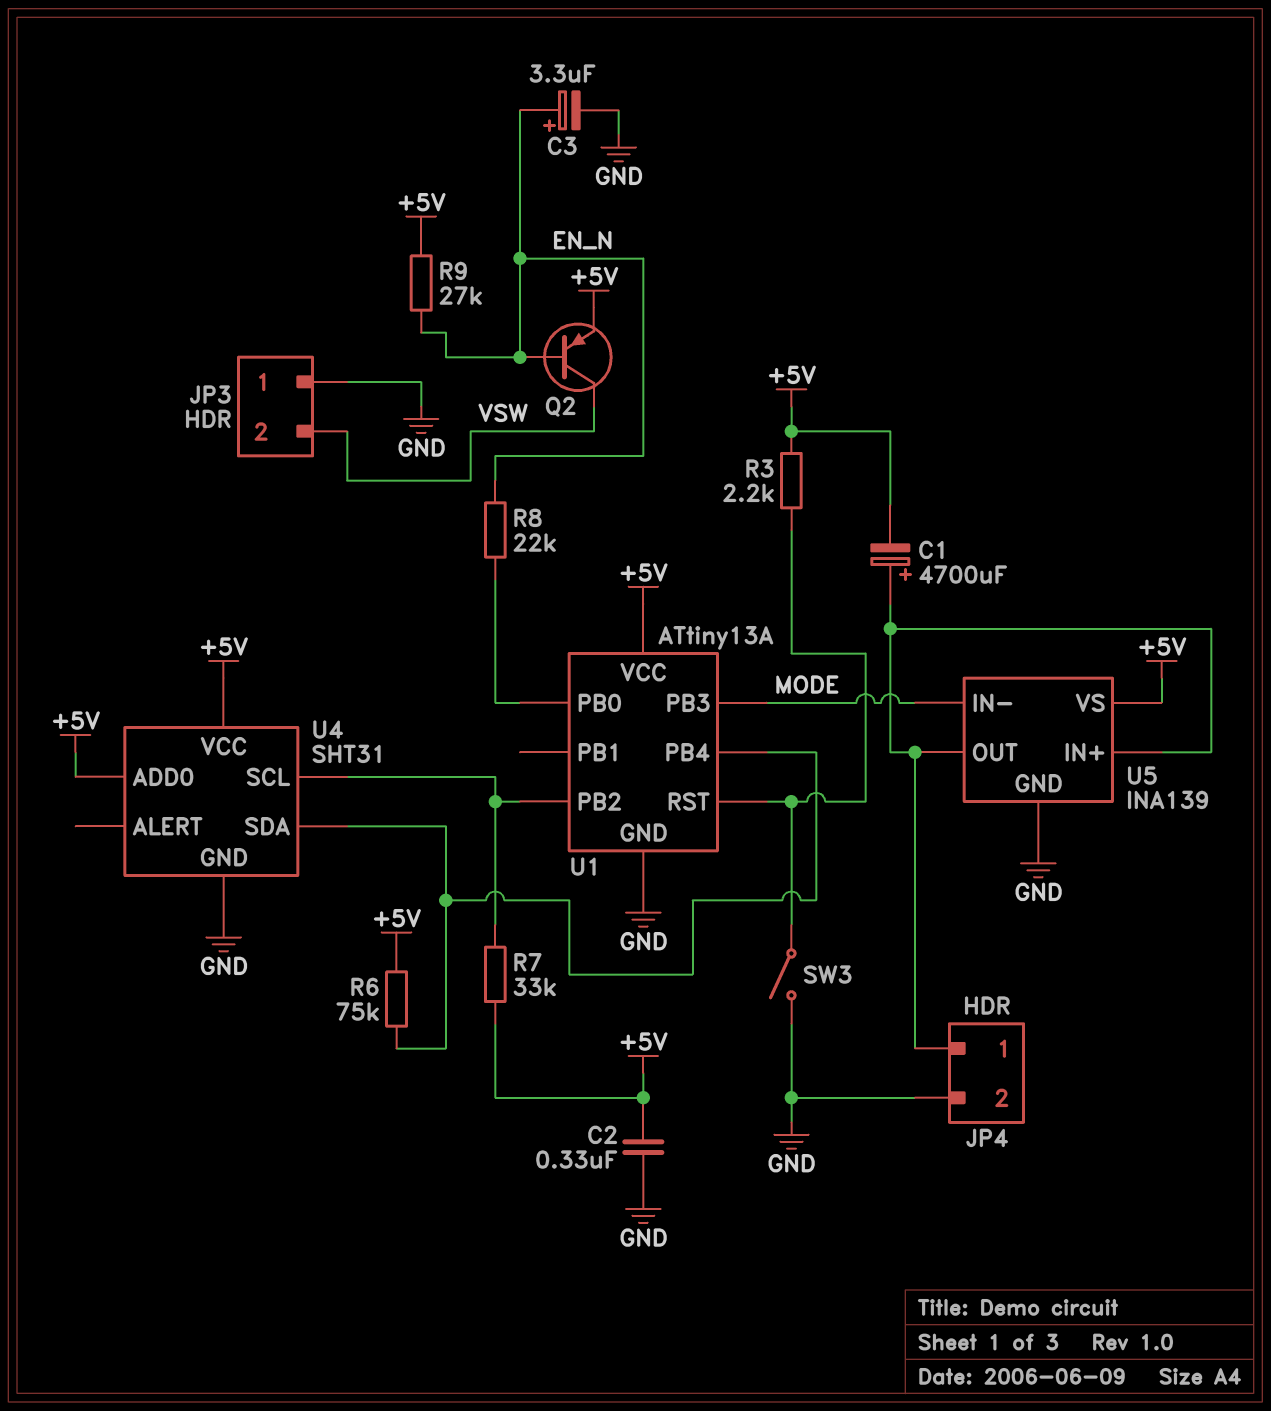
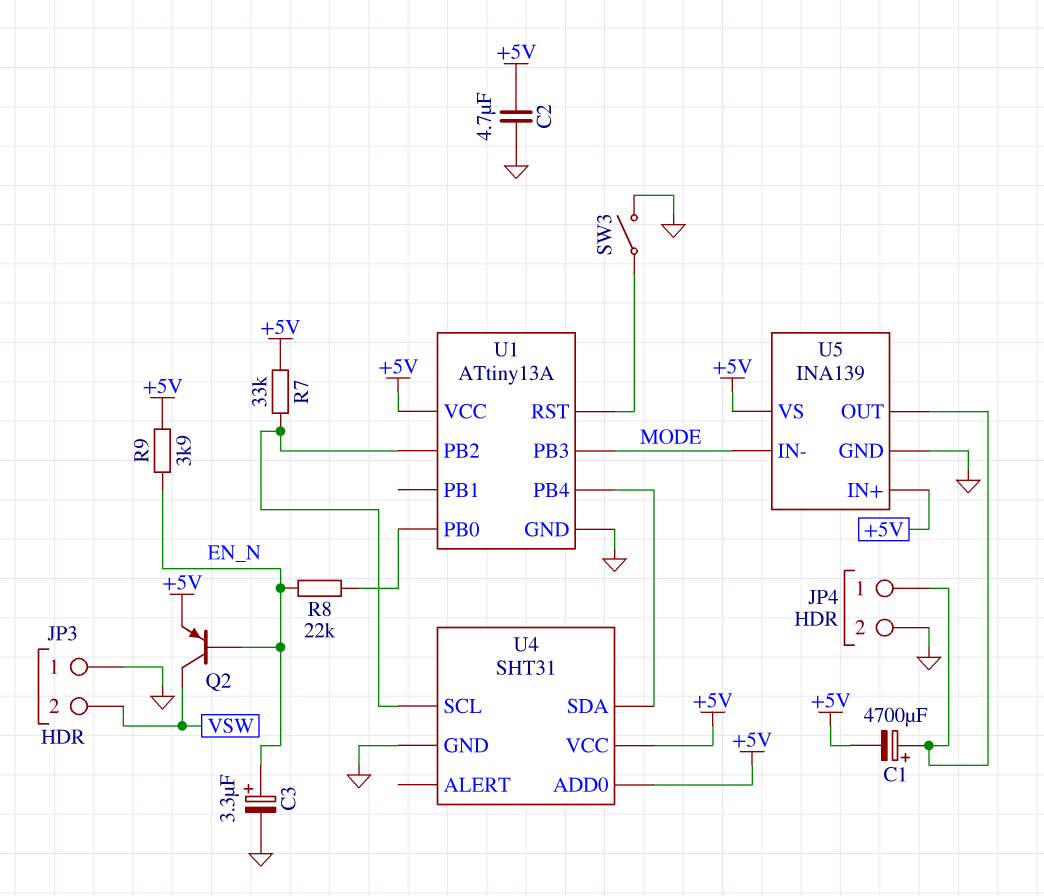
C2: 330nF (+5V, GND) -> 4.7uF (+5V, GND)
R3: 2.2k (+5V, U1/RST) -> none
R6: 75k (+5V, U1/PB4) -> none
R9: 27k (+5V, EN_N) -> 3.9k (+5V, EN_N)
U5 pin IN+: JP4/1 -> +5V

